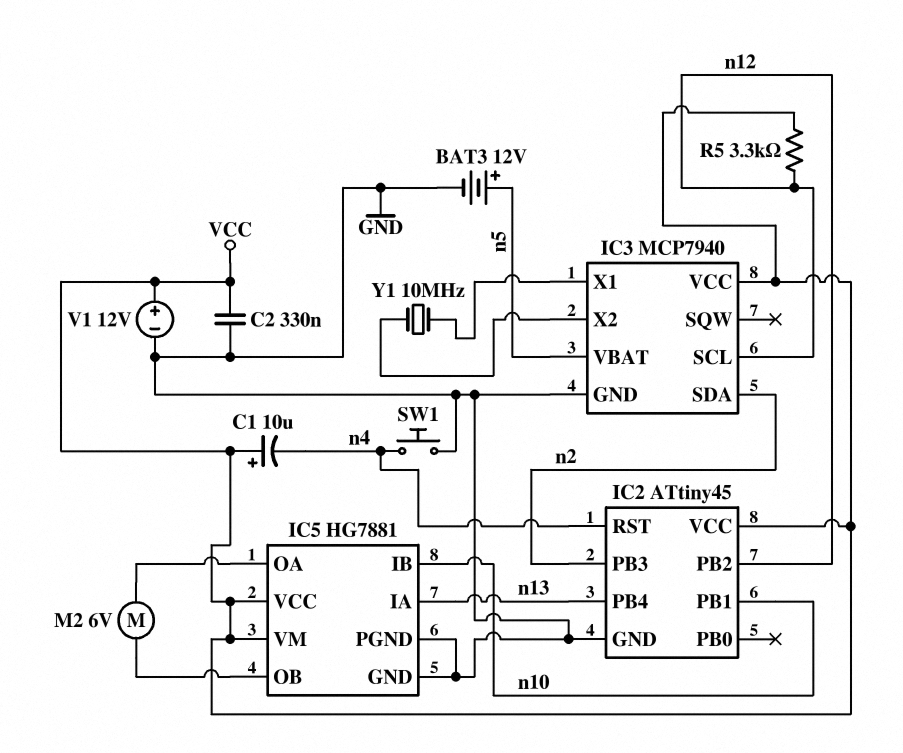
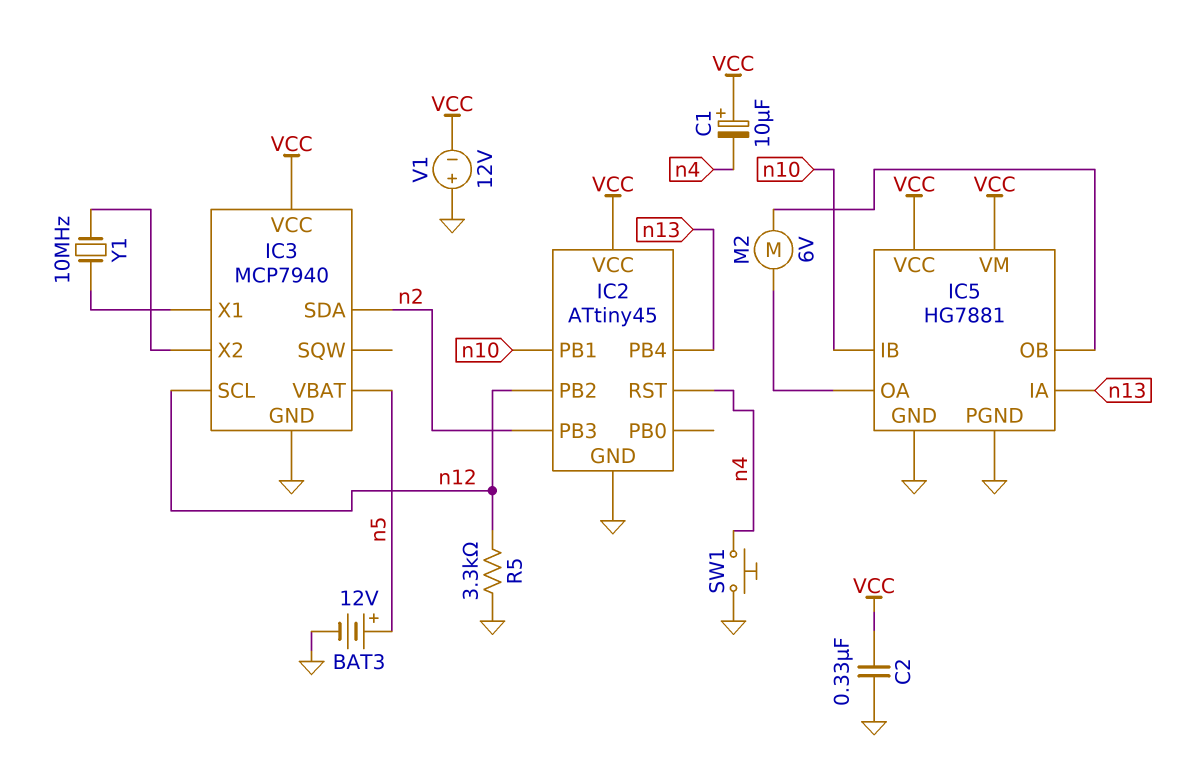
R5: 3.3k (VCC, n12) -> 3.3k (GND, n12)
V1: 12V (plus VCC, minus GND) -> 12V (plus GND, minus VCC)

